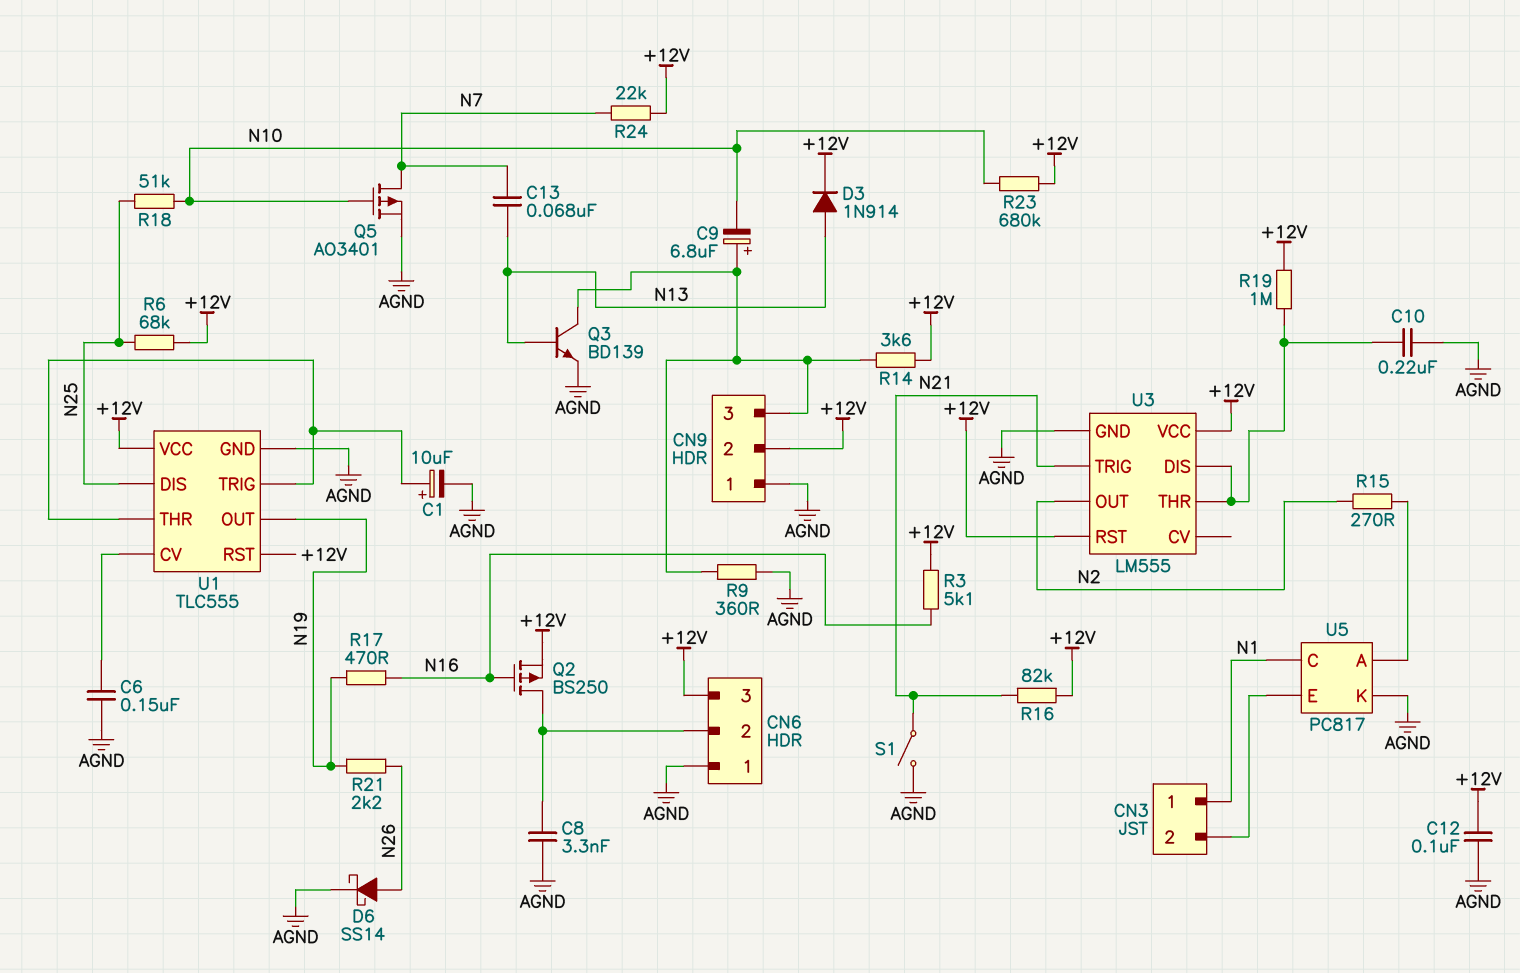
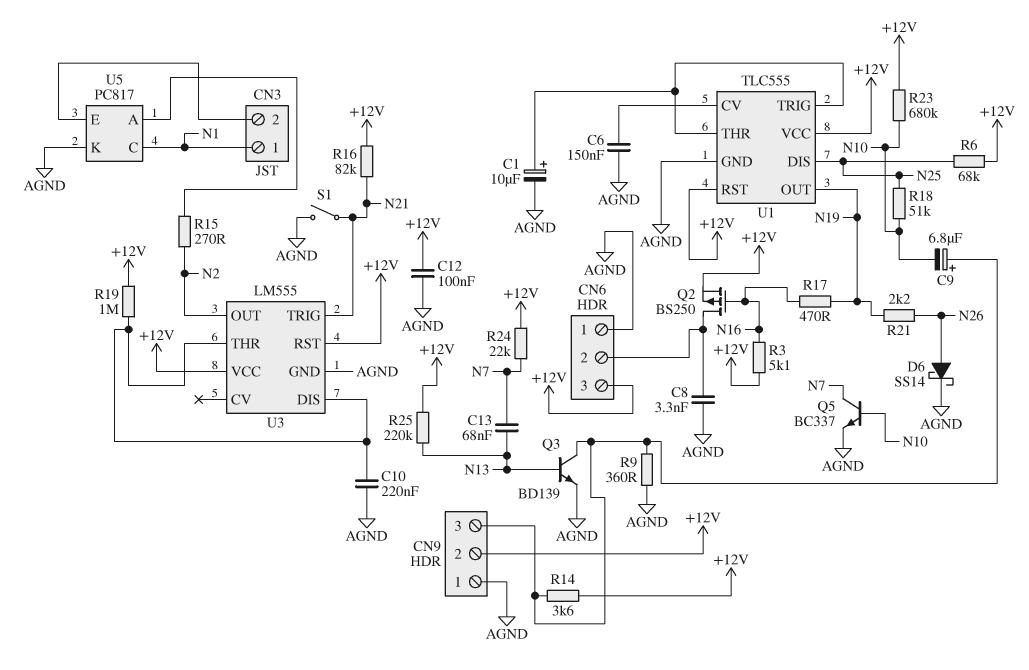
D3: diode 1N914 (A N13, K +12V) -> none
Q5: PMOS AO3401 (G N10, D N7, S AGND) -> NPN BC337 (B N10, C N7, E AGND)
R25: none -> 220k (+12V, N13)

